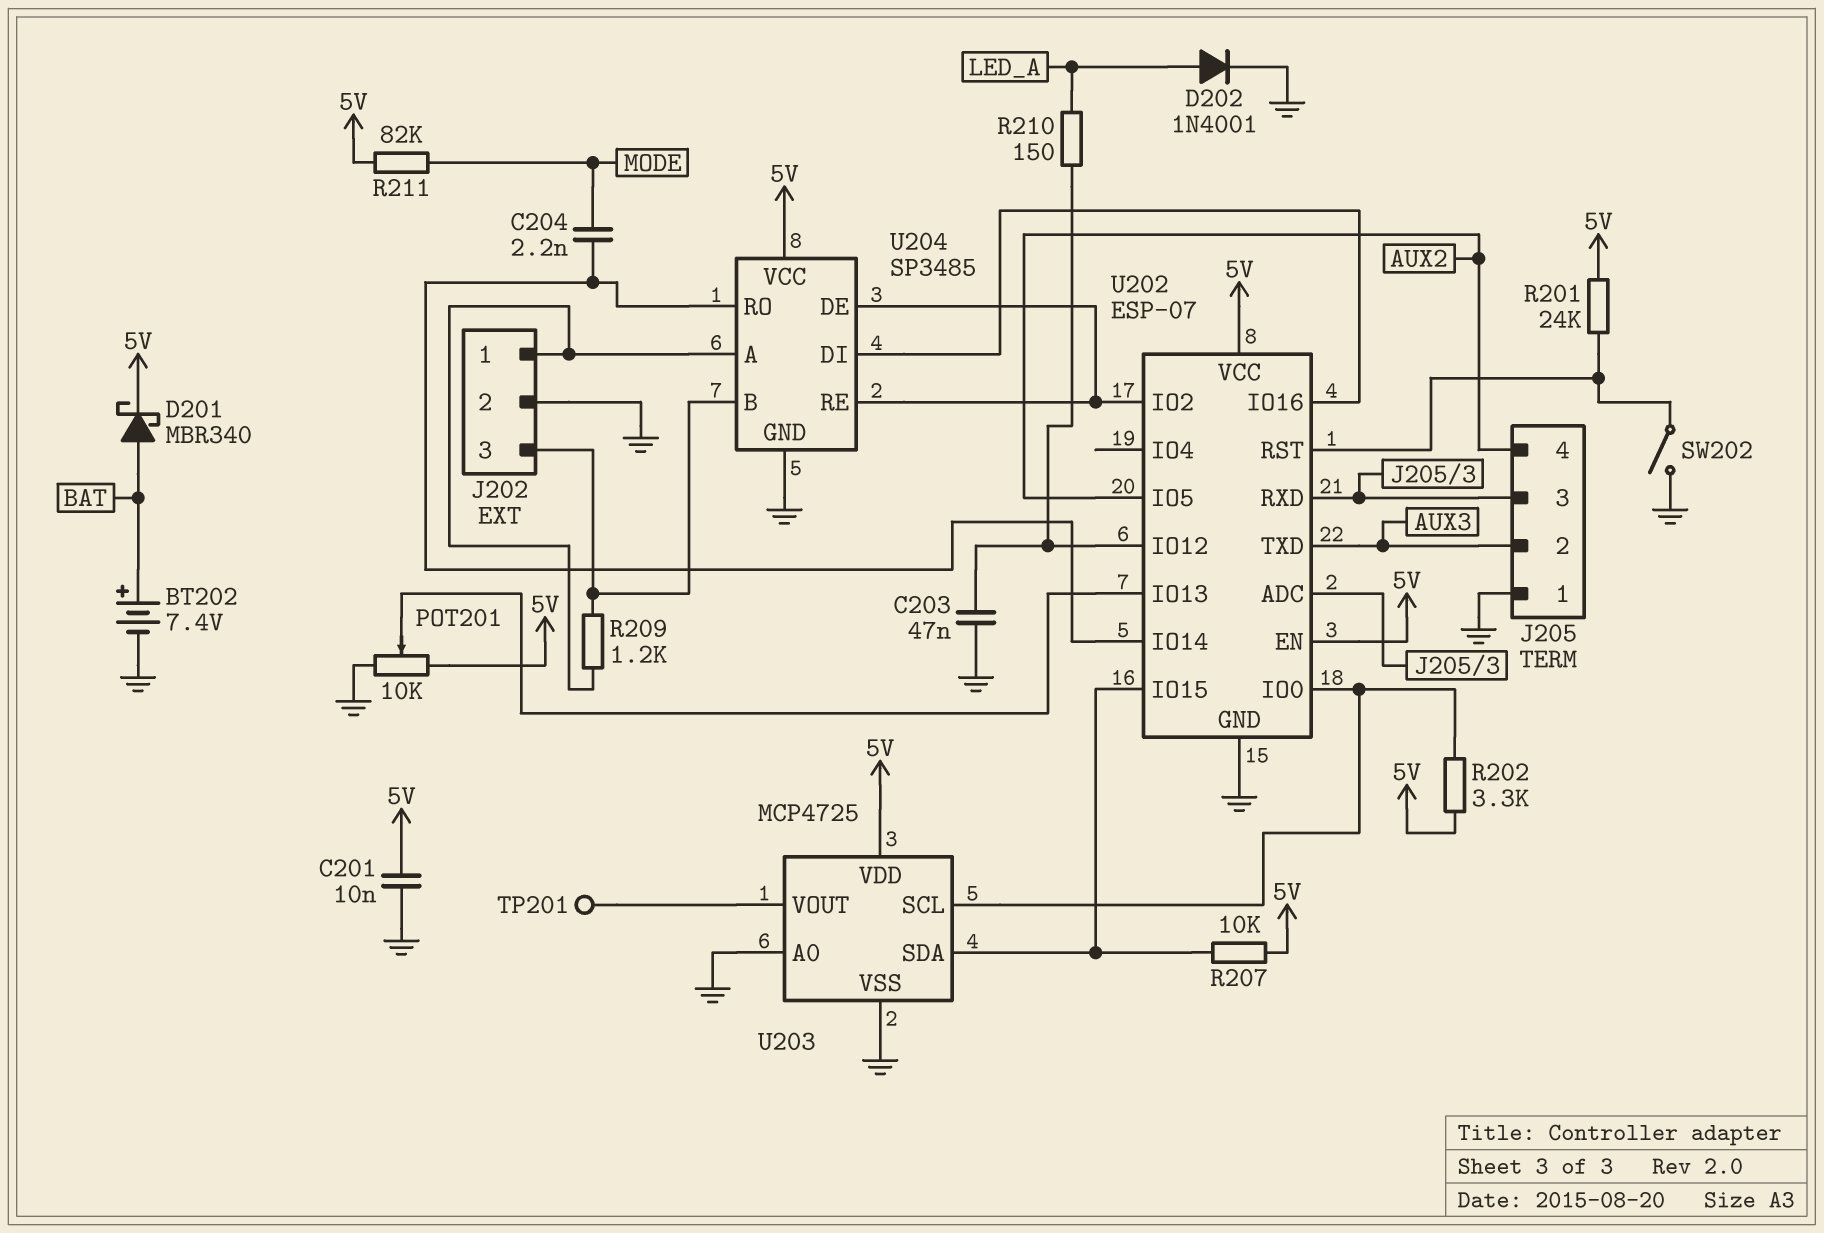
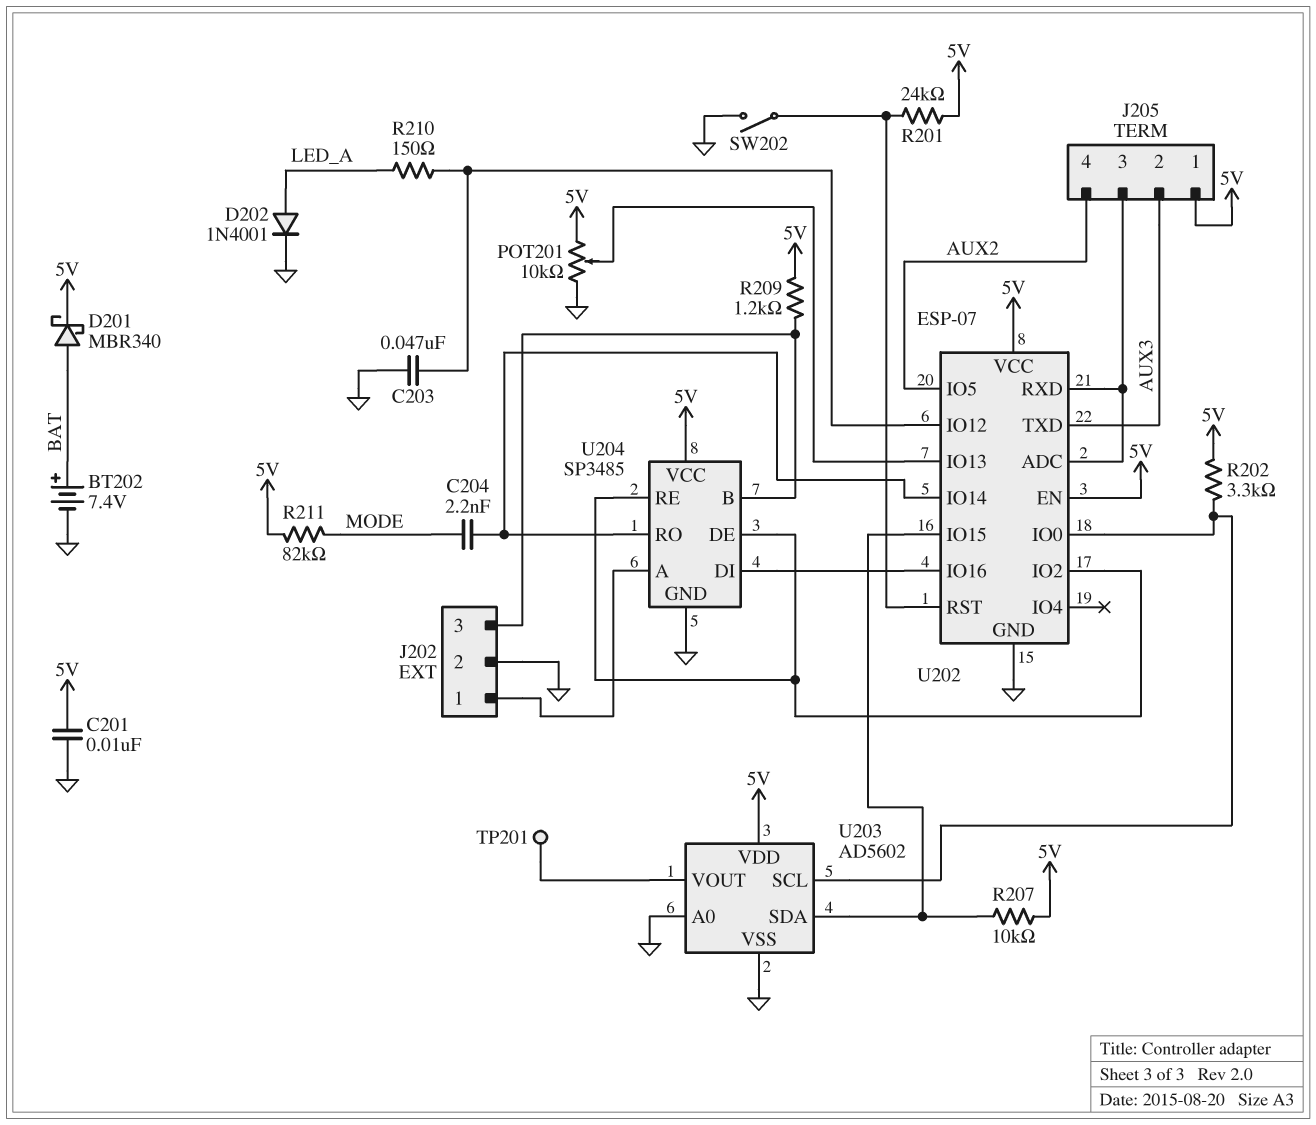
J205 pin 1: GND -> 5V
R209: 1.2k (J202/1, J202/3) -> 1.2k (5V, J202/3)
U203: MCP4725 -> AD5602

